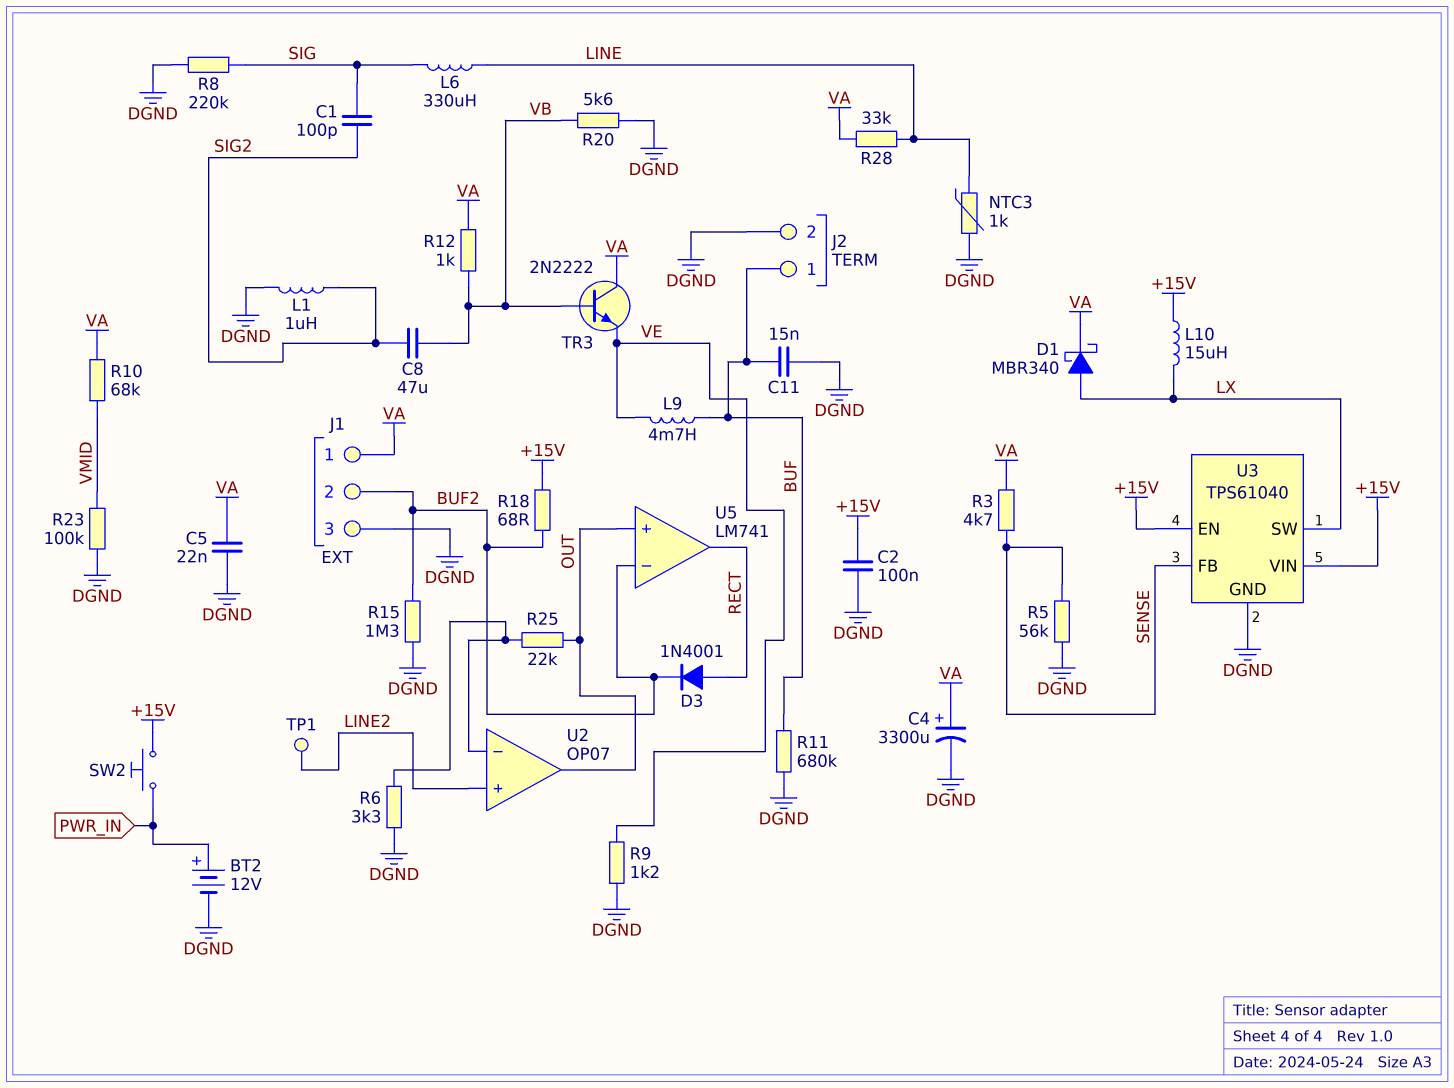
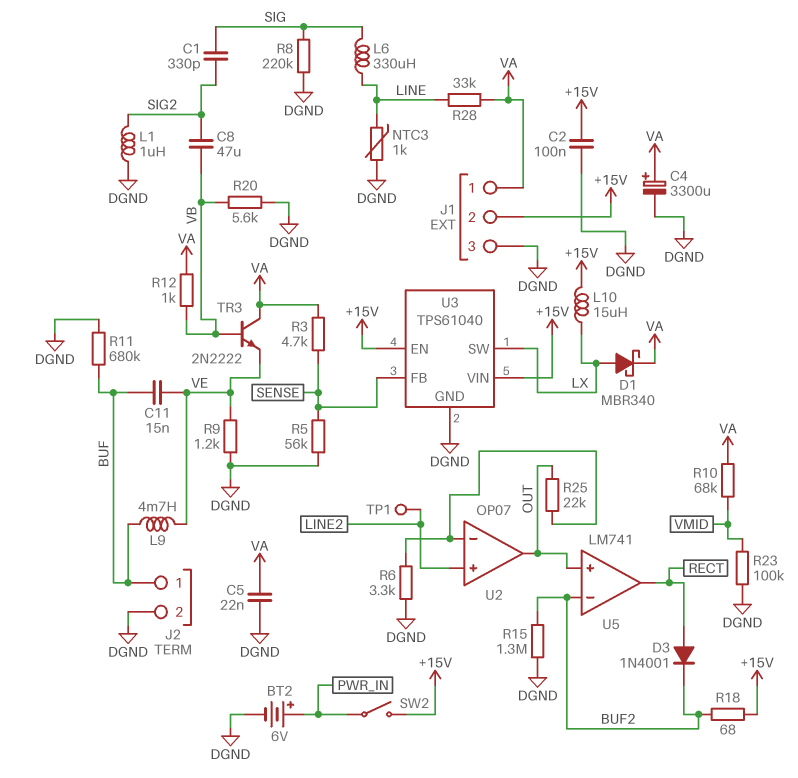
BT2: 12V (plus PWR_IN, minus DGND) -> 6V (plus PWR_IN, minus DGND)
C1: 100pF (SIG, SIG2) -> 330pF (SIG, SIG2)
C11: 15nF (BUF, DGND) -> 15nF (BUF, VE)
J1 pin 2: BUF2 -> +15V
SW2: button (+15V, PWR_IN) -> switch (+15V, PWR_IN)

